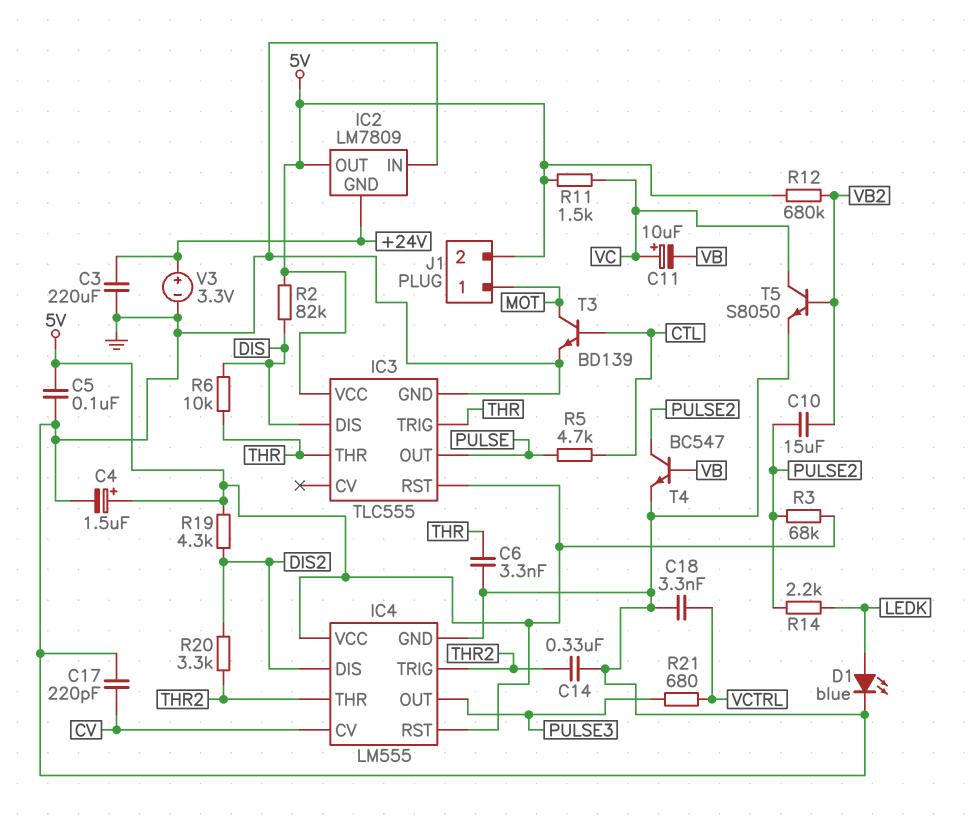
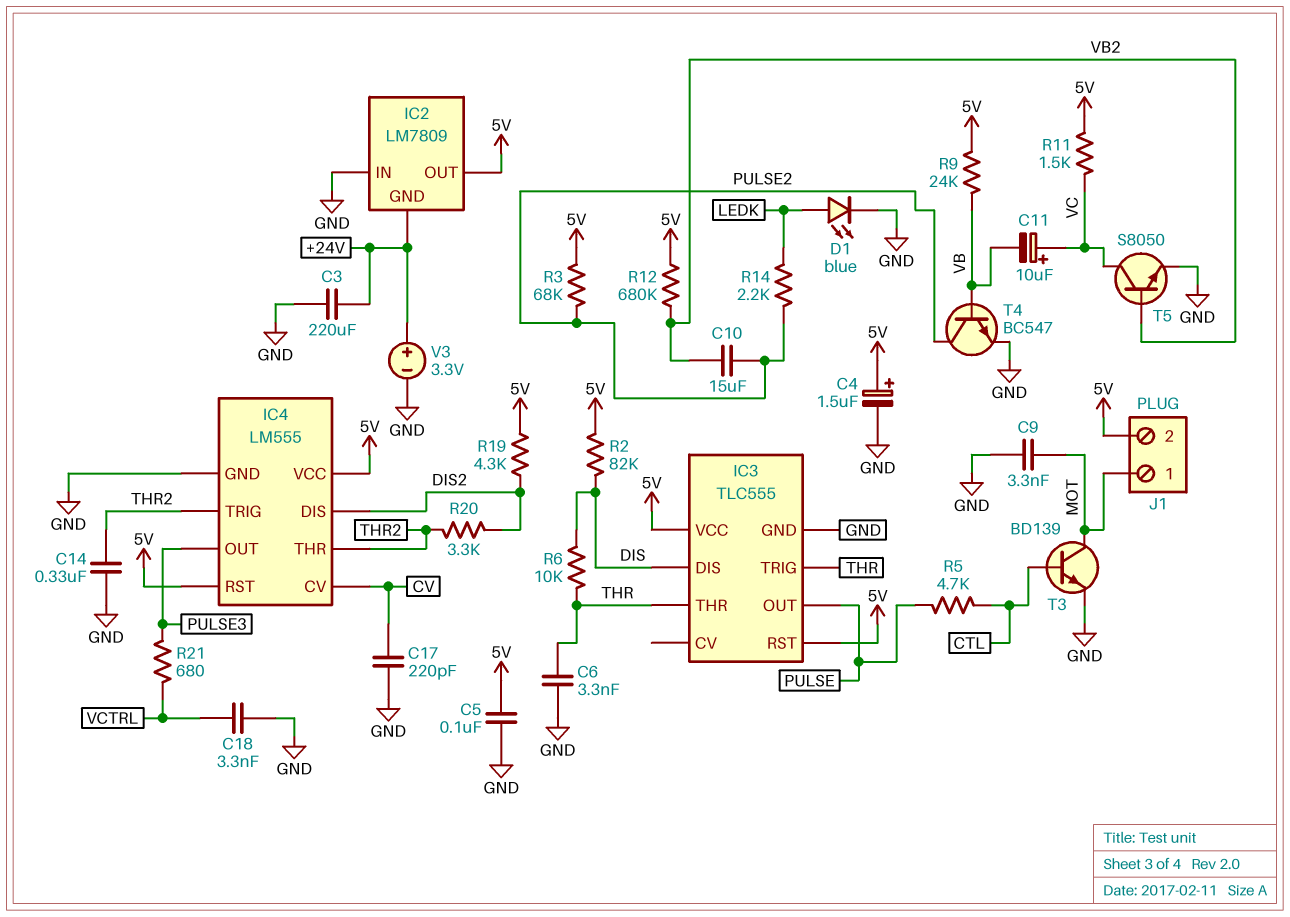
C9: none -> 3.3nF (GND, MOT)
R9: none -> 24k (5V, VB)

